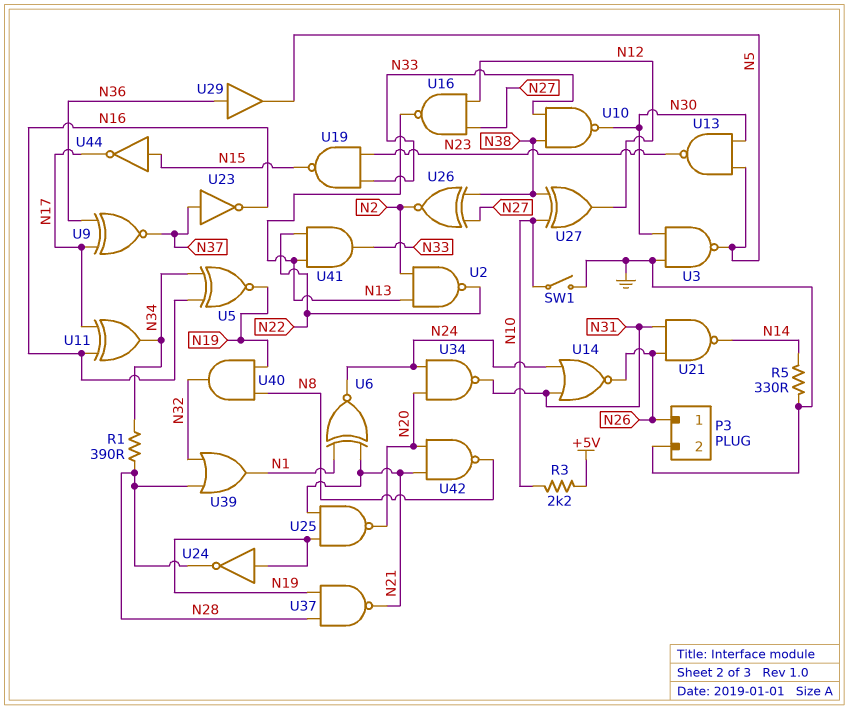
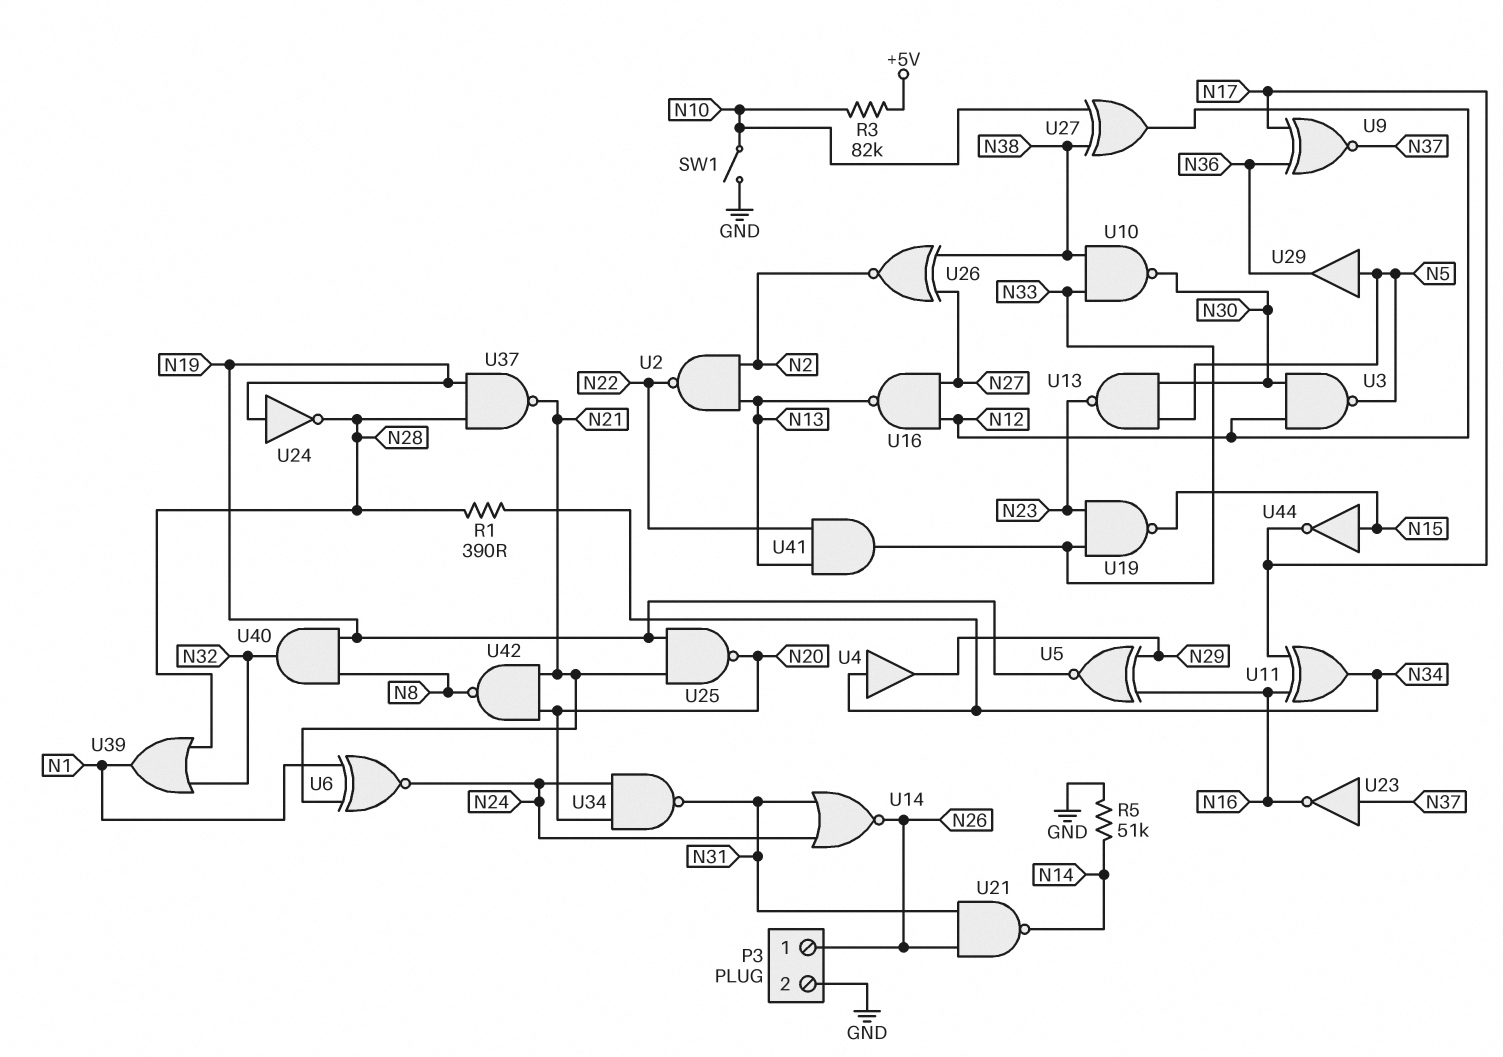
R3: 2.2k (+5V, N10) -> 82k (+5V, N10)
R5: 330 (GND, N14) -> 51k (GND, N14)
U3: NAND (in GND, in N30, out N5) -> NAND (in N12, in N30, out N5)
U4: none -> buffer (in N34, out N29)
U5: XNOR (in N16, in N34, out N19) -> XNOR (in N16, in N29, out N19)
U29: buffer (in N36, out N5) -> buffer (in N5, out N36)

